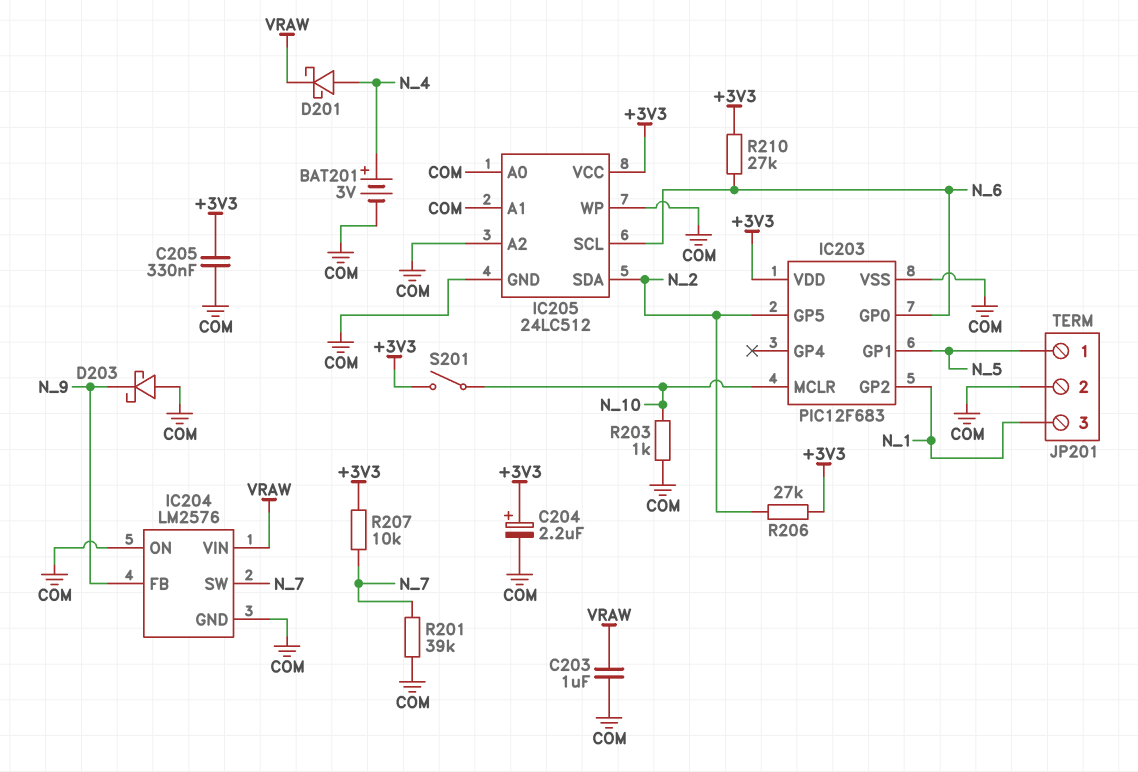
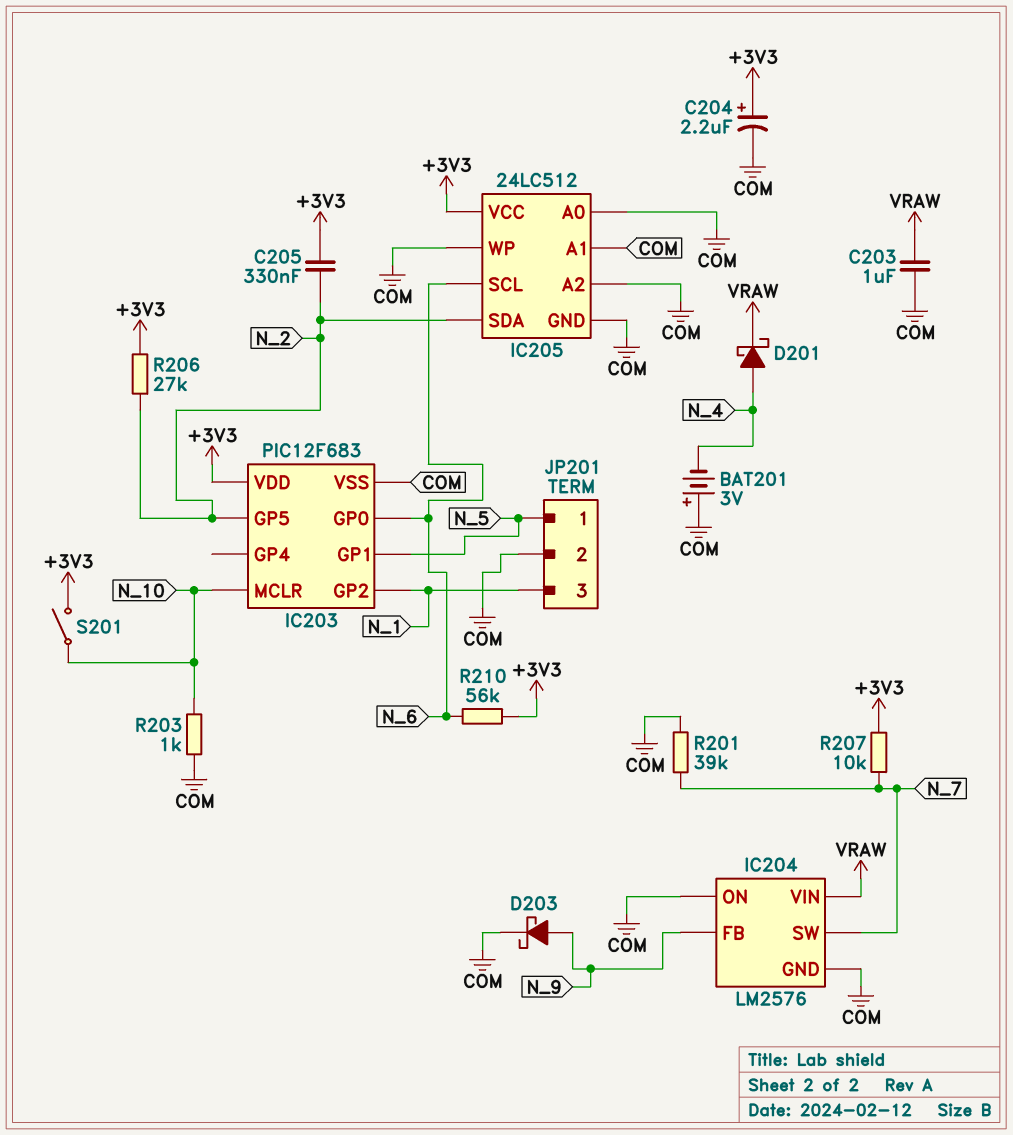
BAT201: 3V (plus N_4, minus COM) -> 3V (plus COM, minus N_4)
C205: 330nF (+3V3, COM) -> 330nF (+3V3, N_2)
D203: schottky (A COM, K N_9) -> schottky (A N_9, K COM)
R210: 27k (+3V3, N_6) -> 56k (+3V3, N_6)

